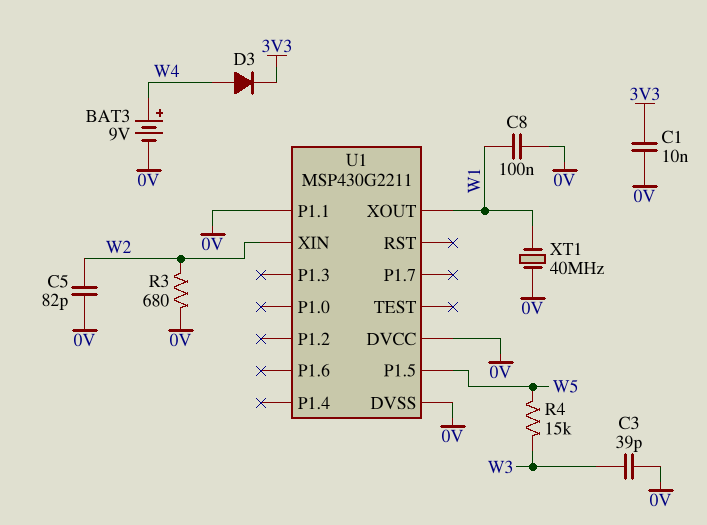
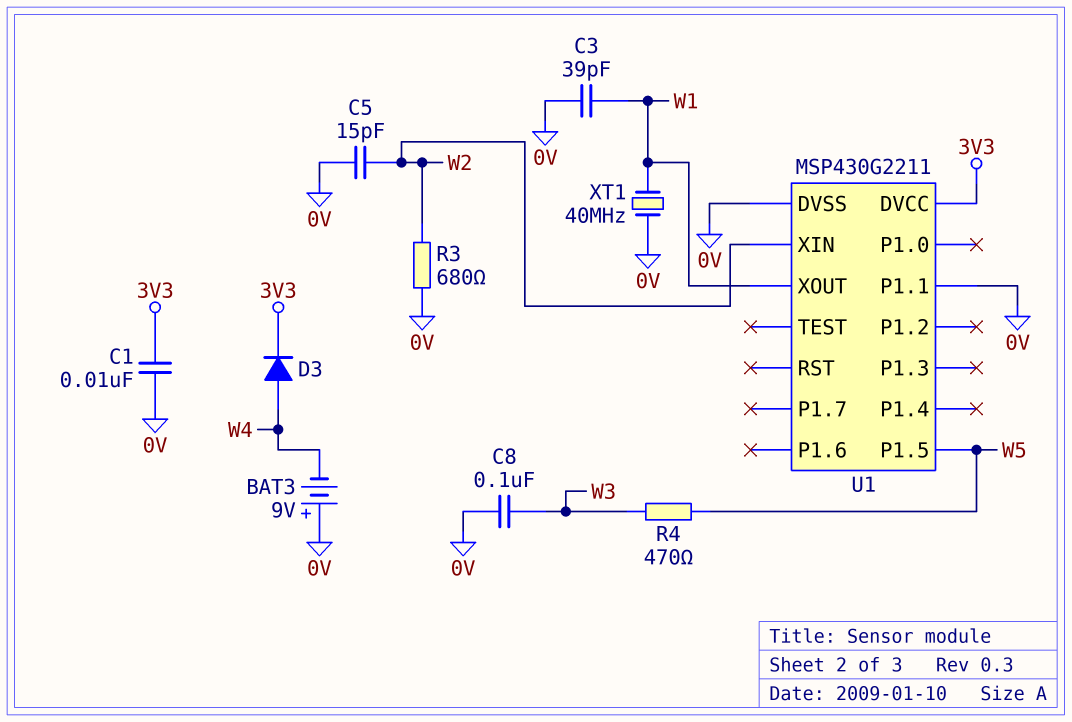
BAT3: 9V (plus W4, minus 0V) -> 9V (plus 0V, minus W4)
C3: 39pF (0V, W3) -> 39pF (0V, W1)
C5: 82pF (0V, W2) -> 15pF (0V, W2)
C8: 100nF (0V, W1) -> 100nF (0V, W3)
R4: 15k (W3, W5) -> 470 (W3, W5)
U1 pin DVCC: 0V -> 3V3

